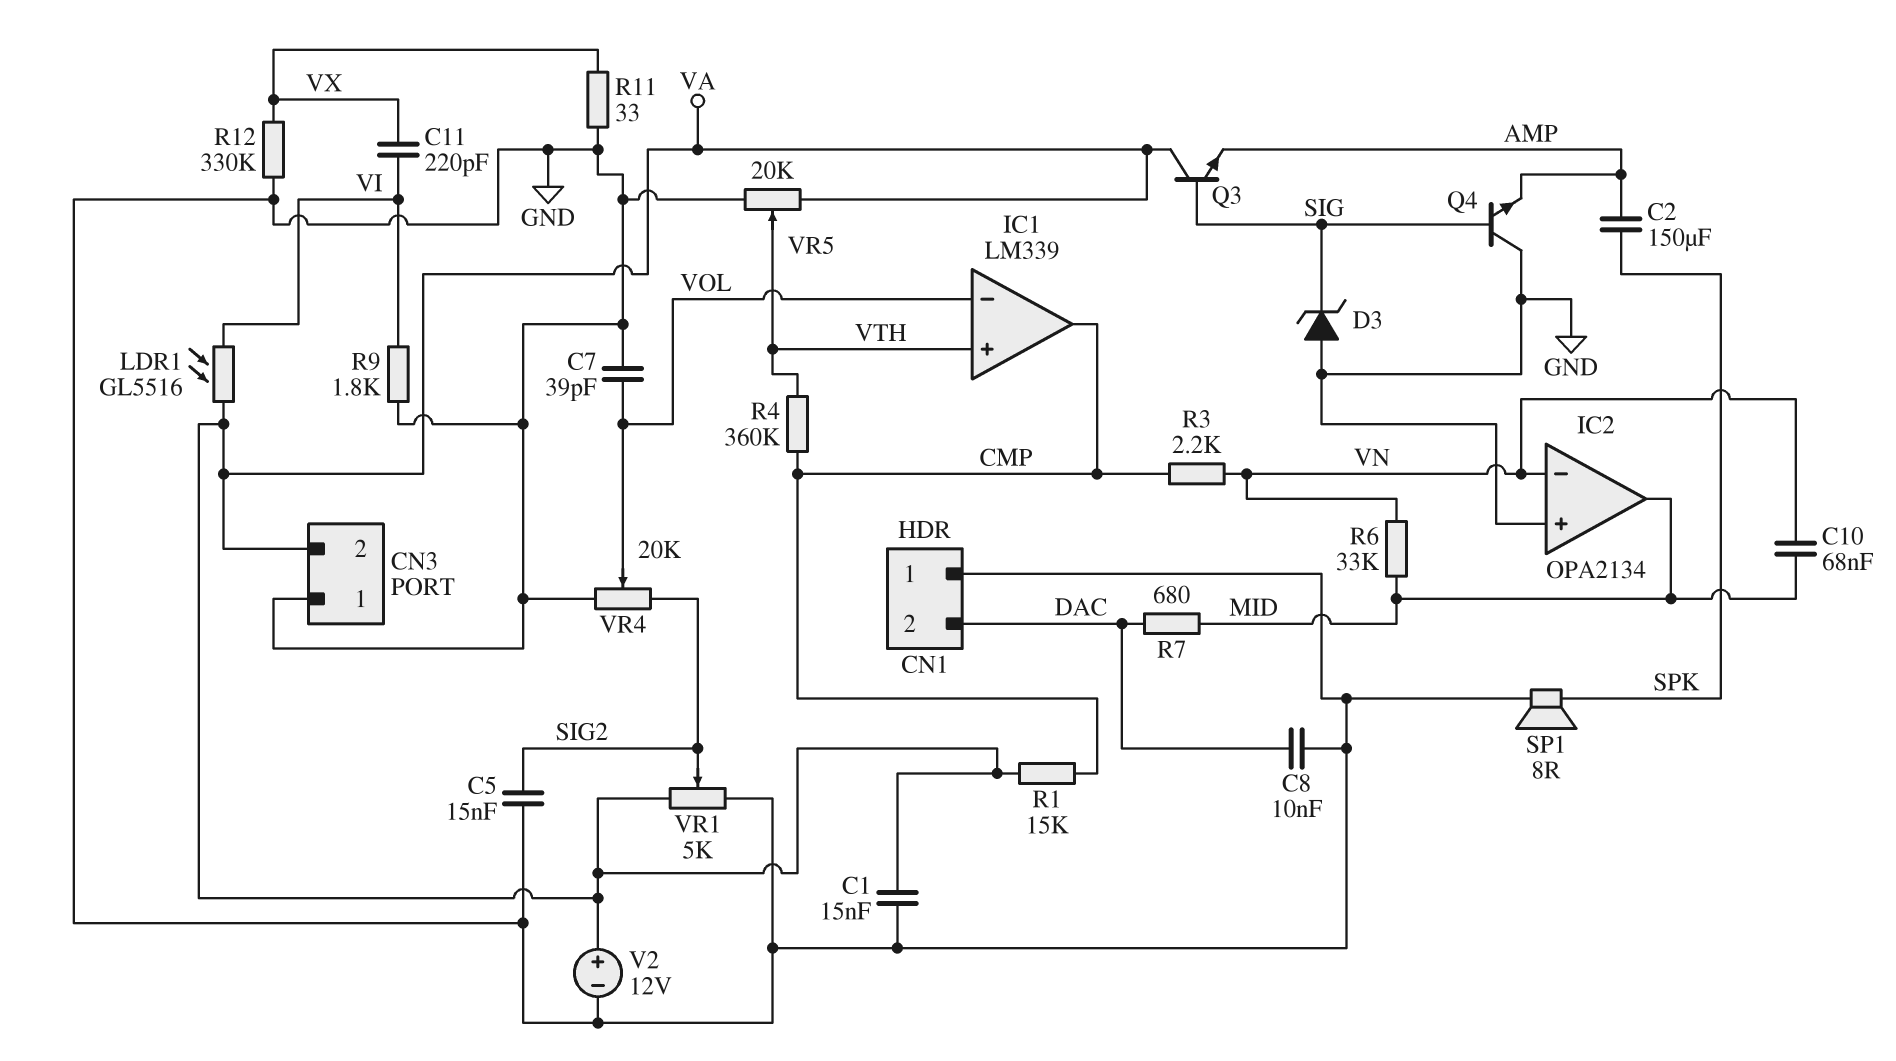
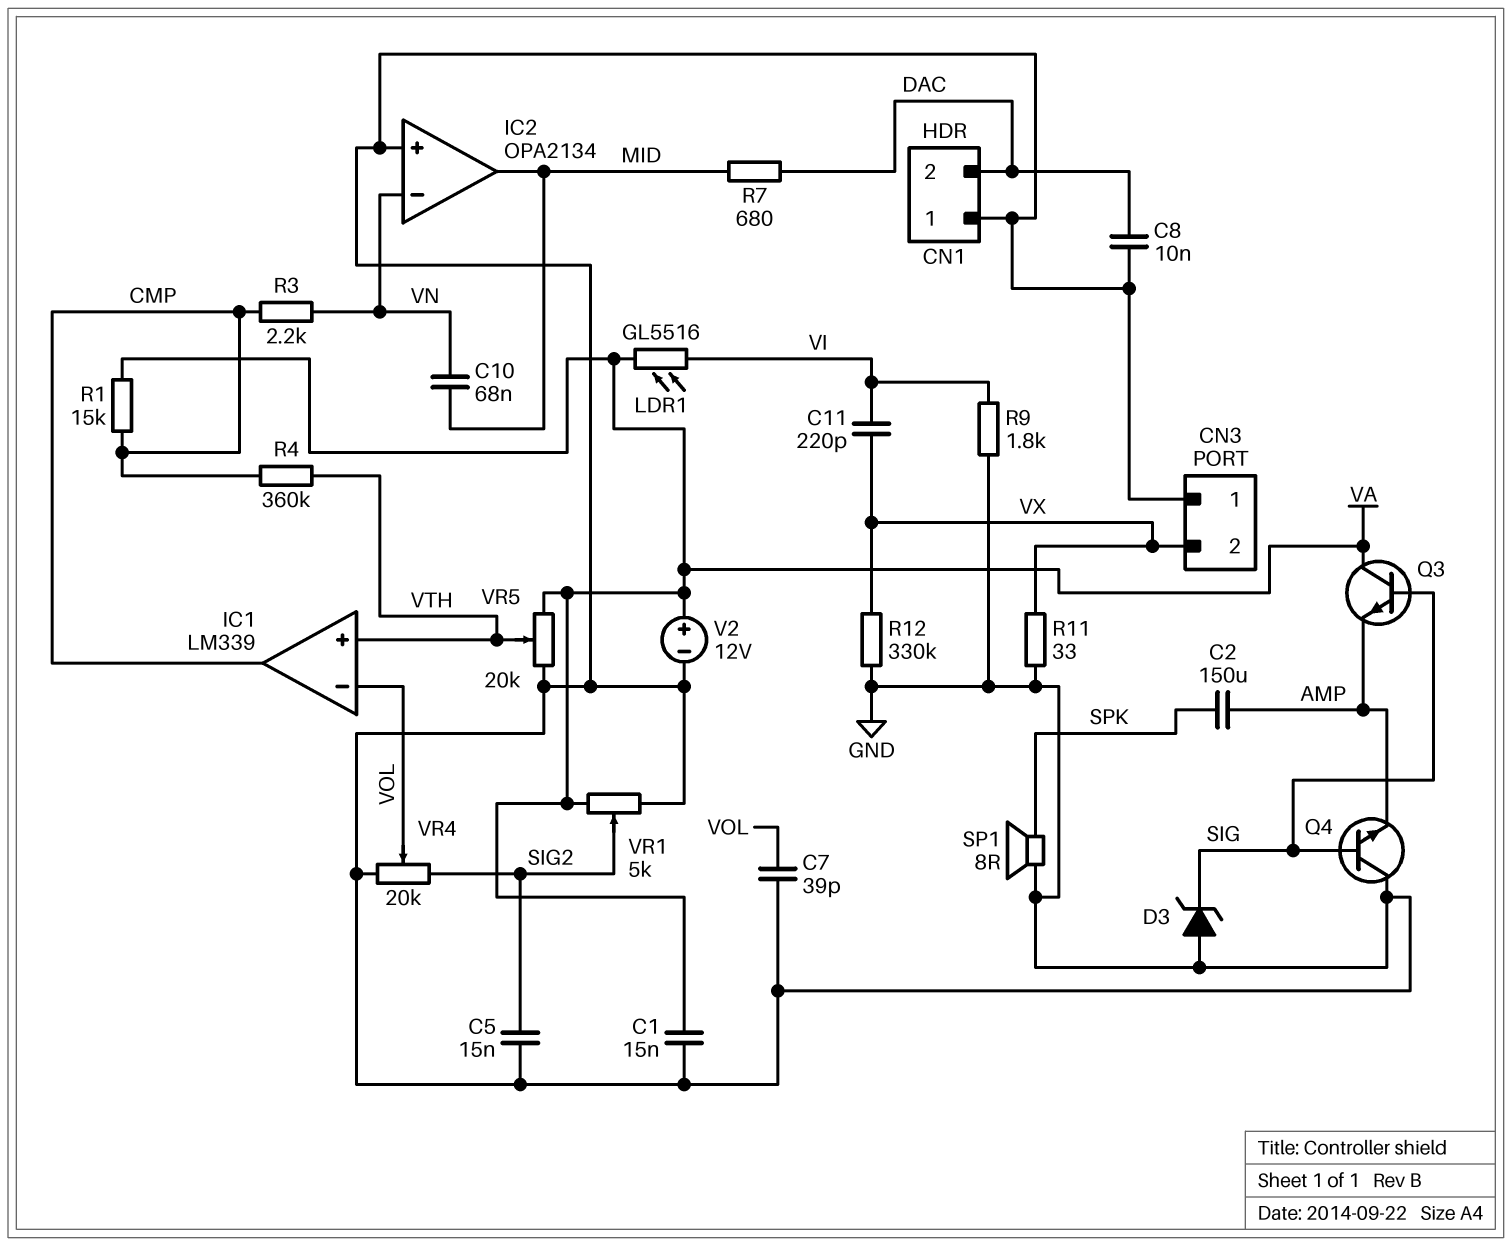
CN3 pin 2: VA -> VX
R6: 33k (MID, VN) -> none

